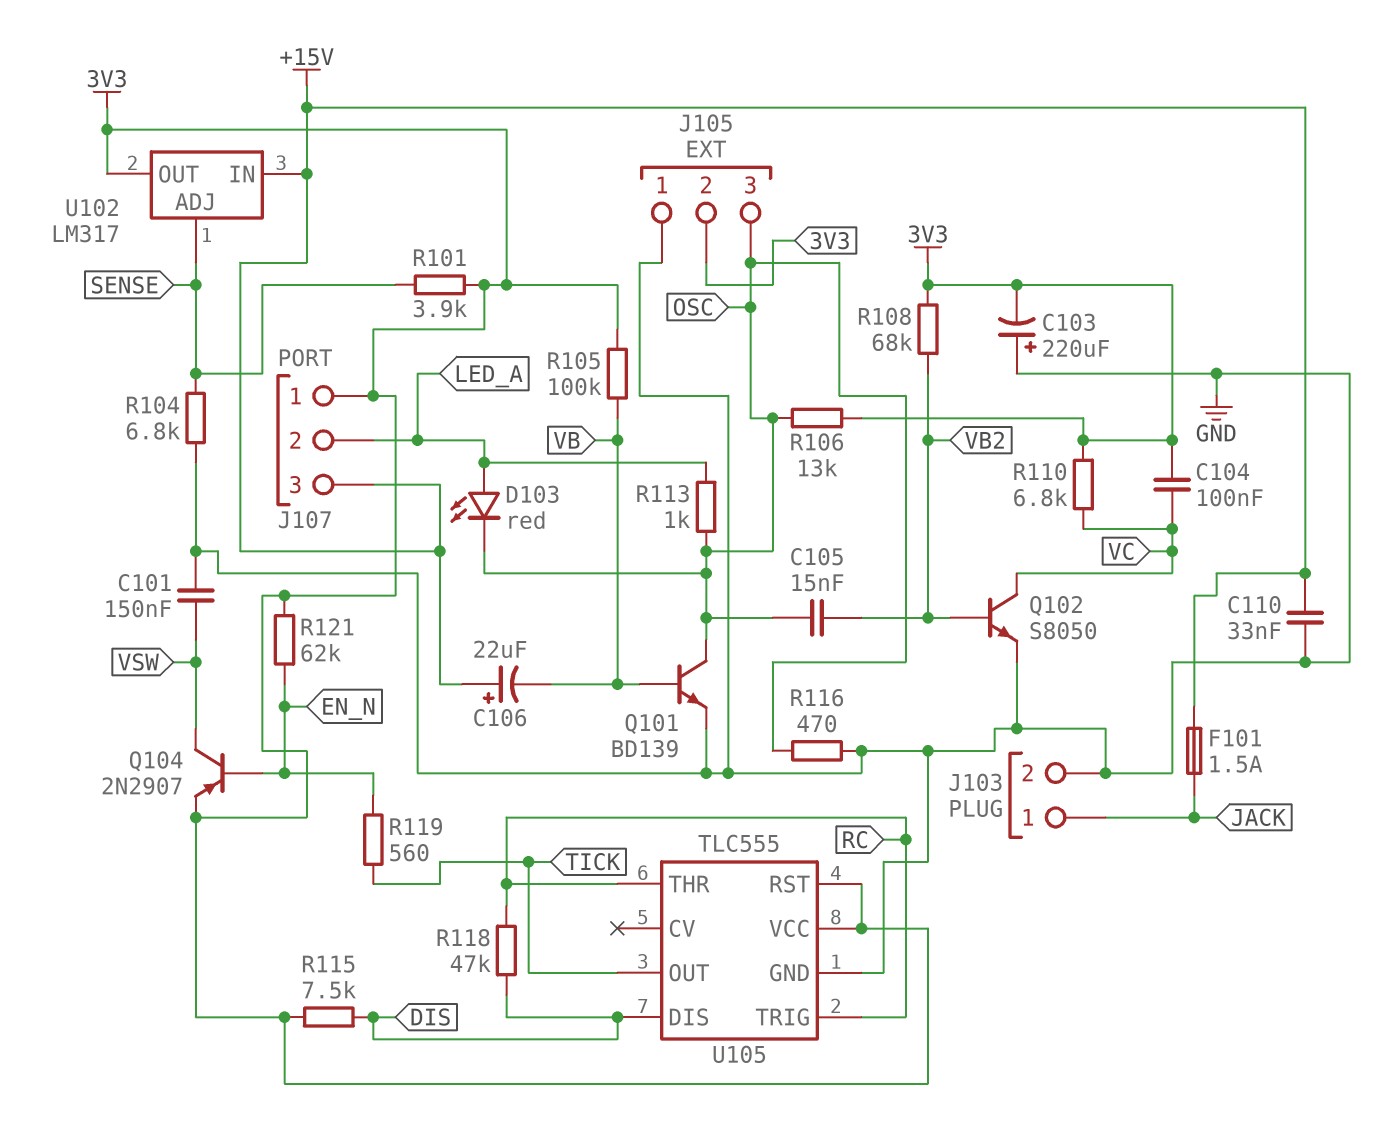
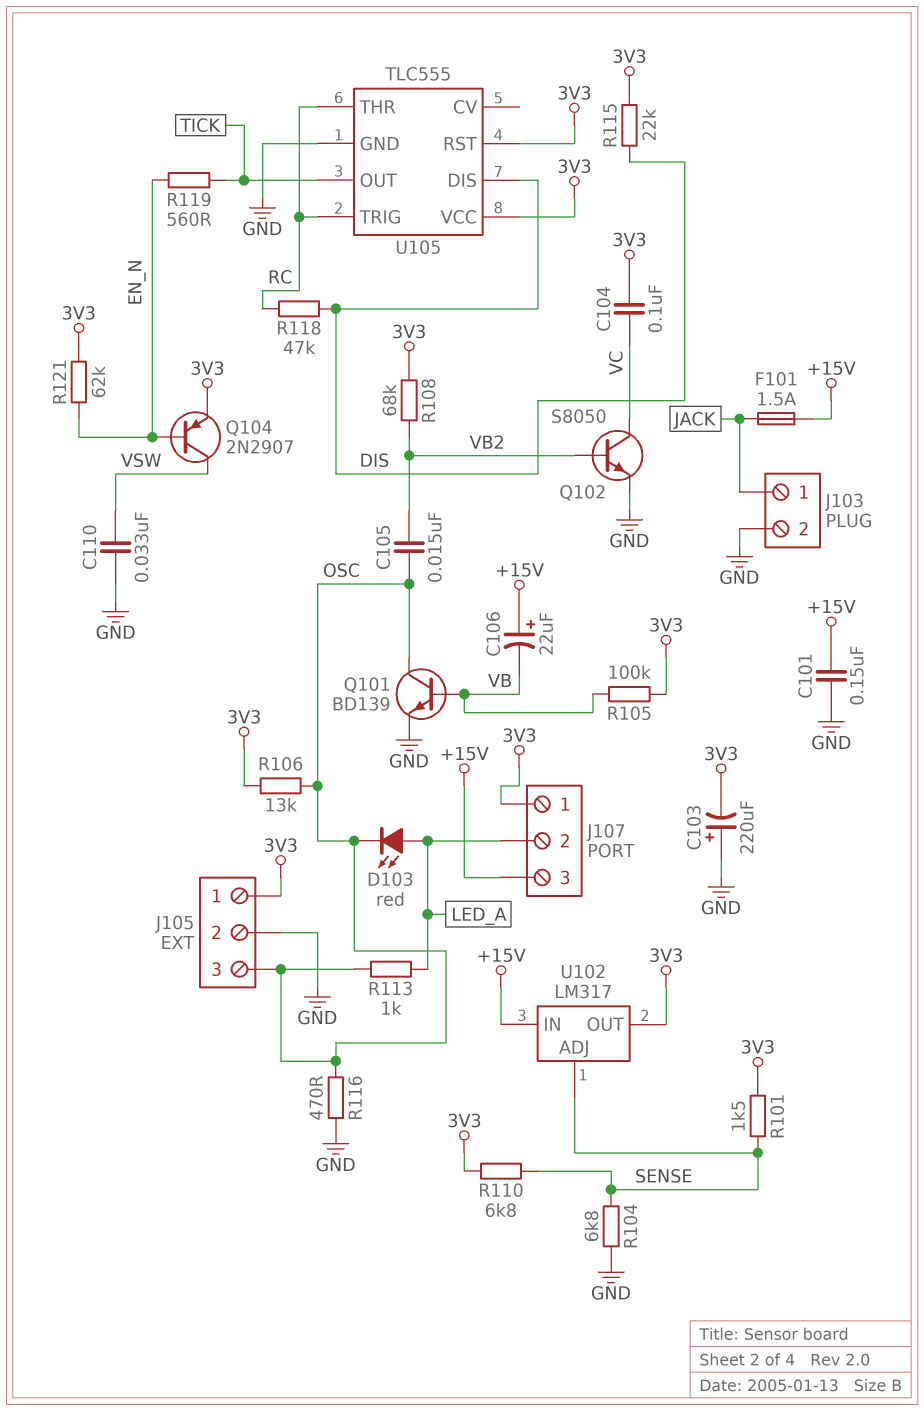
C101: 150nF (GND, VSW) -> 150nF (+15V, GND)
C110: 33nF (+15V, GND) -> 33nF (GND, VSW)
J105 pin 1: GND -> 3V3
J105 pin 2: 3V3 -> GND
R101: 3.9k (3V3, SENSE) -> 1.5k (3V3, SENSE)
R110: 6.8k (3V3, VC) -> 6.8k (3V3, SENSE)
R115: 7.5k (3V3, DIS) -> 22k (3V3, DIS)

